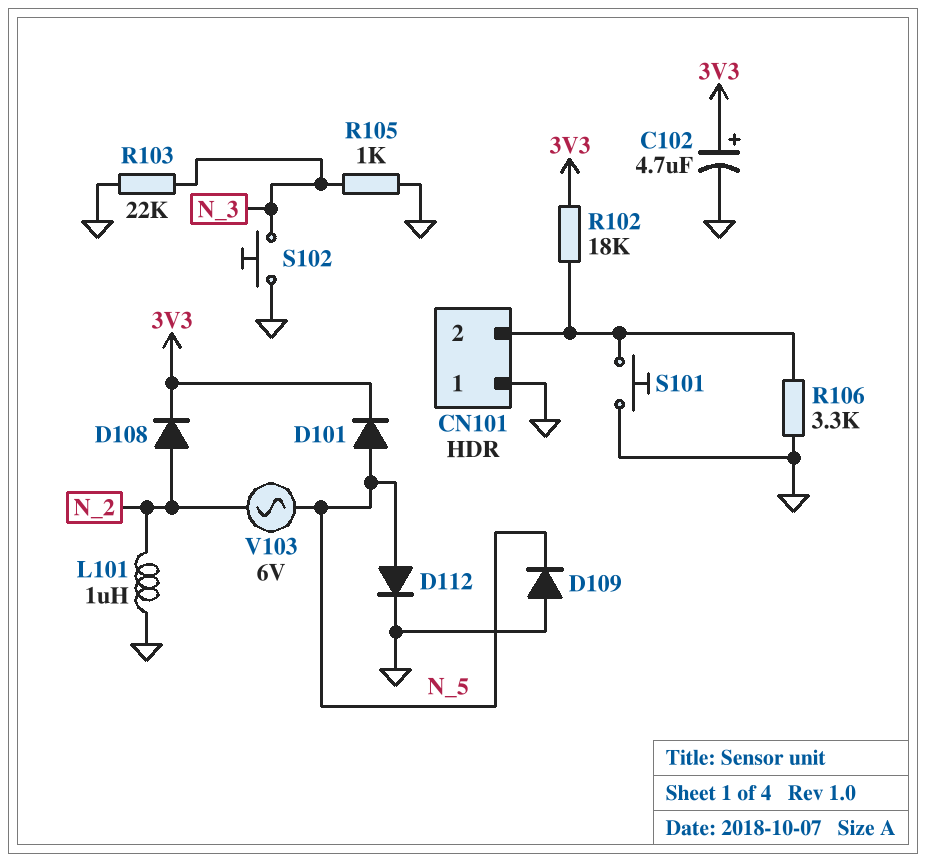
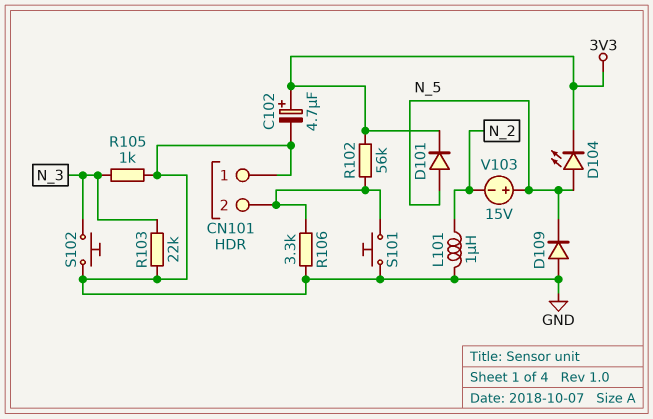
D104: none -> LED (A N_5, K 3V3)
D108: diode (A N_2, K 3V3) -> none
D112: diode (A N_5, K GND) -> none
R102: 18k (3V3, CN101/2) -> 56k (3V3, CN101/2)
V103: AC 6V (N_2, N_5) -> 15V (plus N_5, minus N_2)

